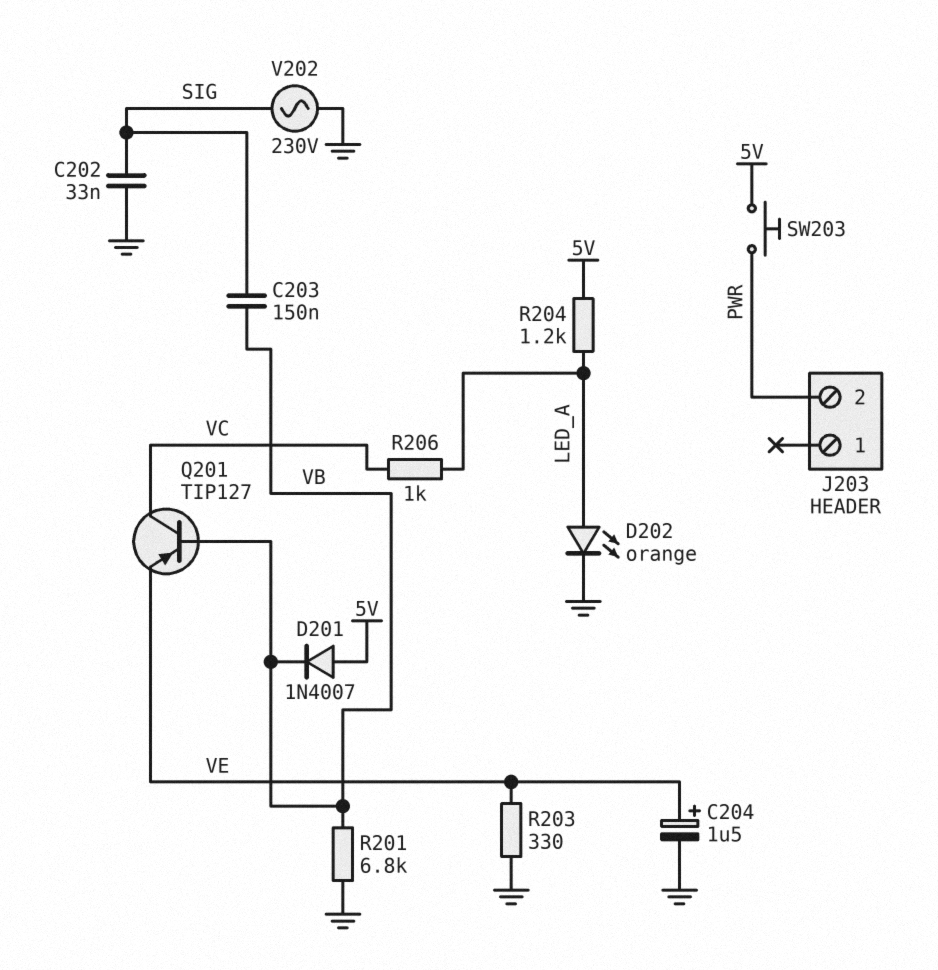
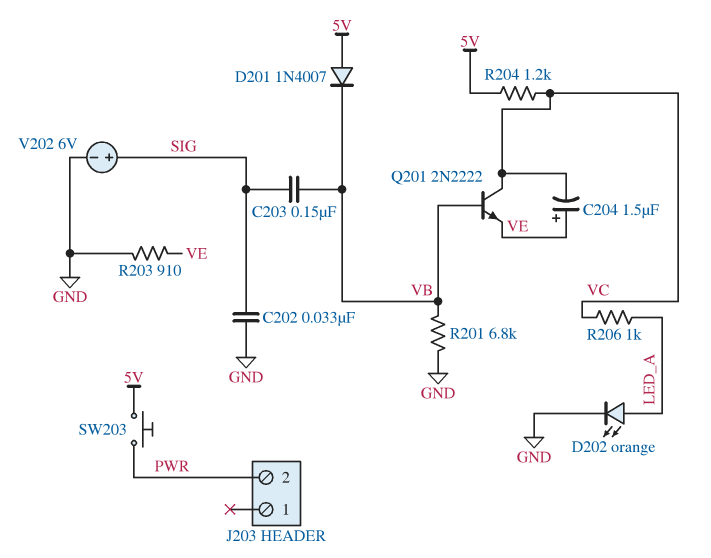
C204: 1.5uF (plus VE, minus GND) -> 1.5uF (plus VE, minus VC)
Q201: PNP TIP127 (B VB, C VC, E VE) -> NPN 2N2222 (B VB, C VC, E VE)
R203: 330 (GND, VE) -> 910 (GND, VE)
R204: 1.2k (5V, LED_A) -> 1.2k (5V, VC)
V202: AC 230V (GND, SIG) -> 6V (plus SIG, minus GND)

